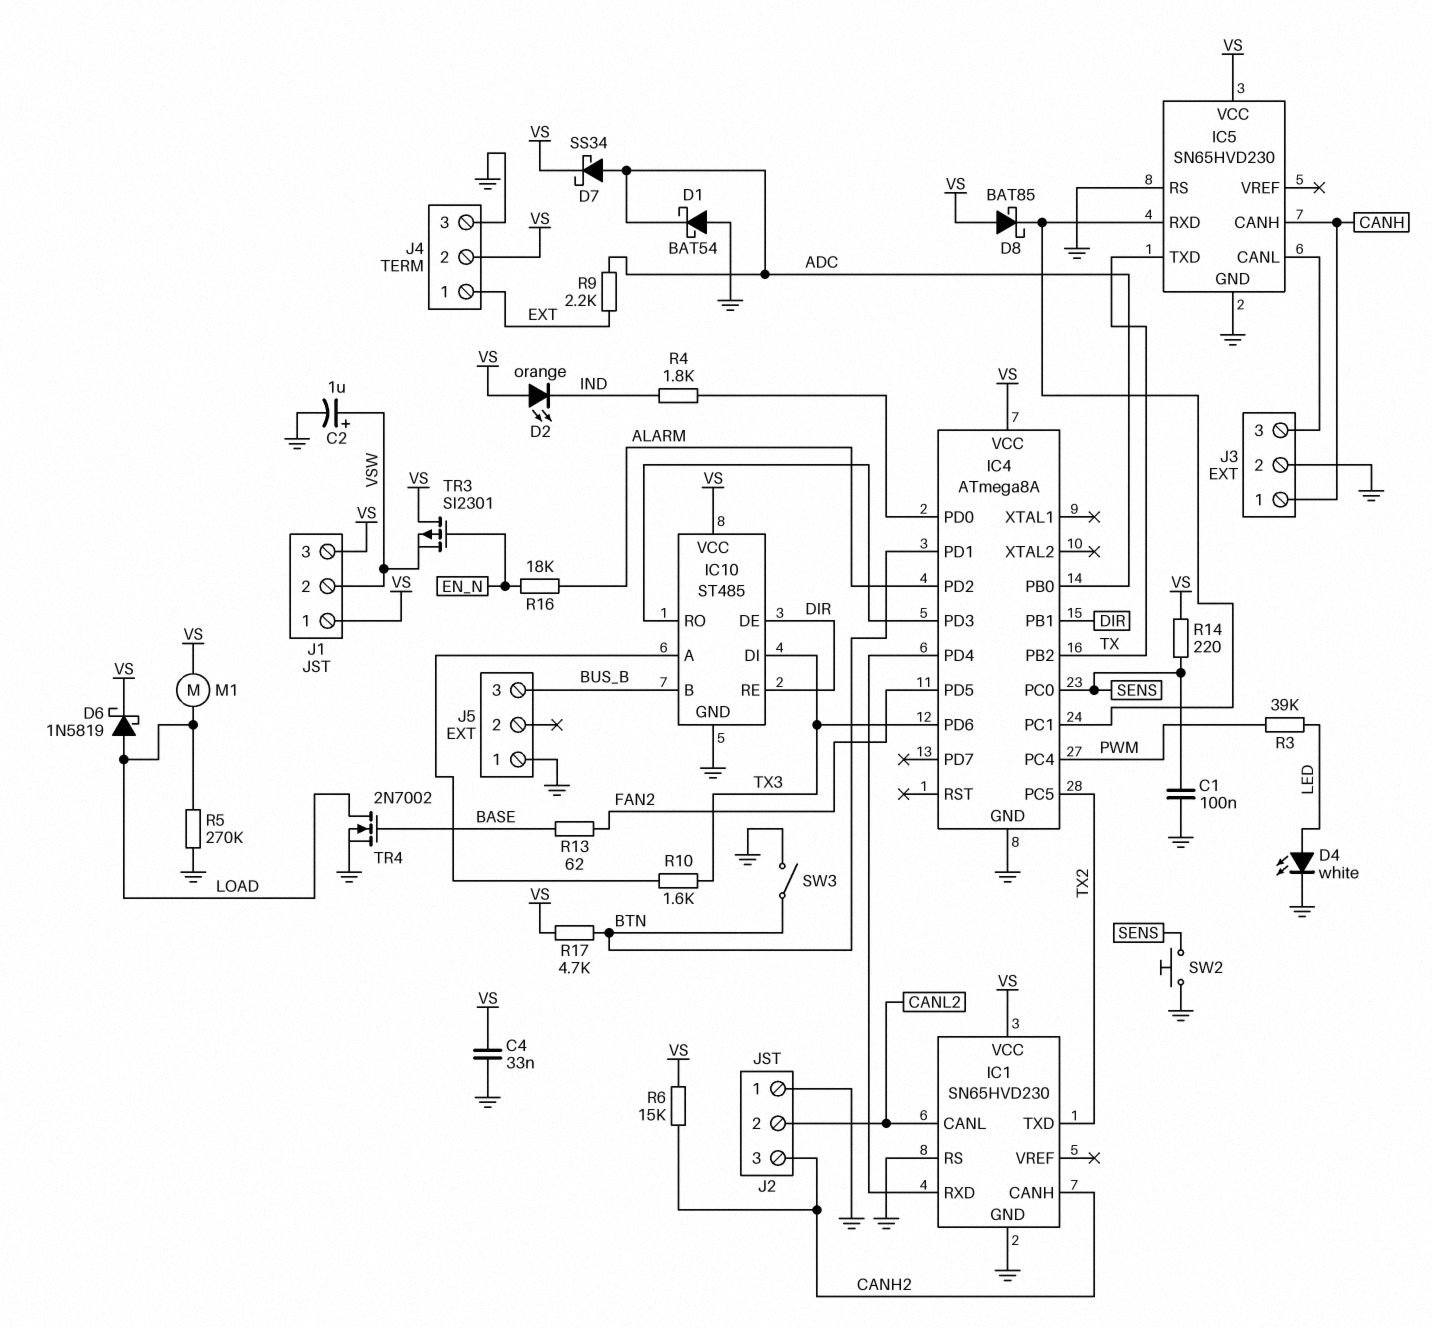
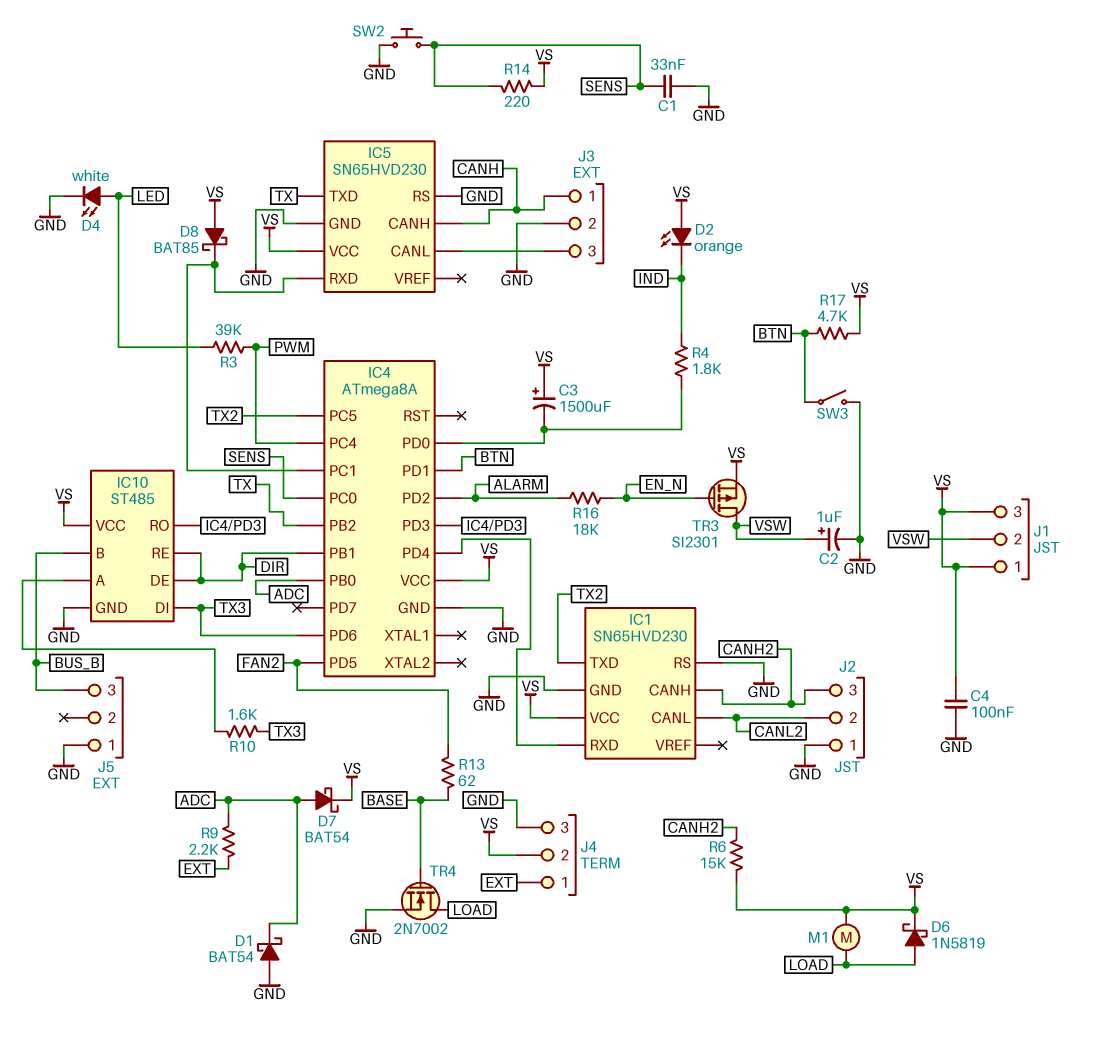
C1: 100nF (GND, SENS) -> 33nF (GND, SENS)
C3: none -> 1500uF (plus VS, minus IC4/PD0)
C4: 33nF (GND, VS) -> 100nF (GND, VS)
D7: schottky SS34 (A ADC, K VS) -> schottky BAT54 (A ADC, K VS)
R5: 270k (GND, LOAD) -> none
TR3: PMOS SI2301 (G EN_N, D VS, S VSW) -> PMOS SI2301 (G EN_N, D VSW, S VS)

